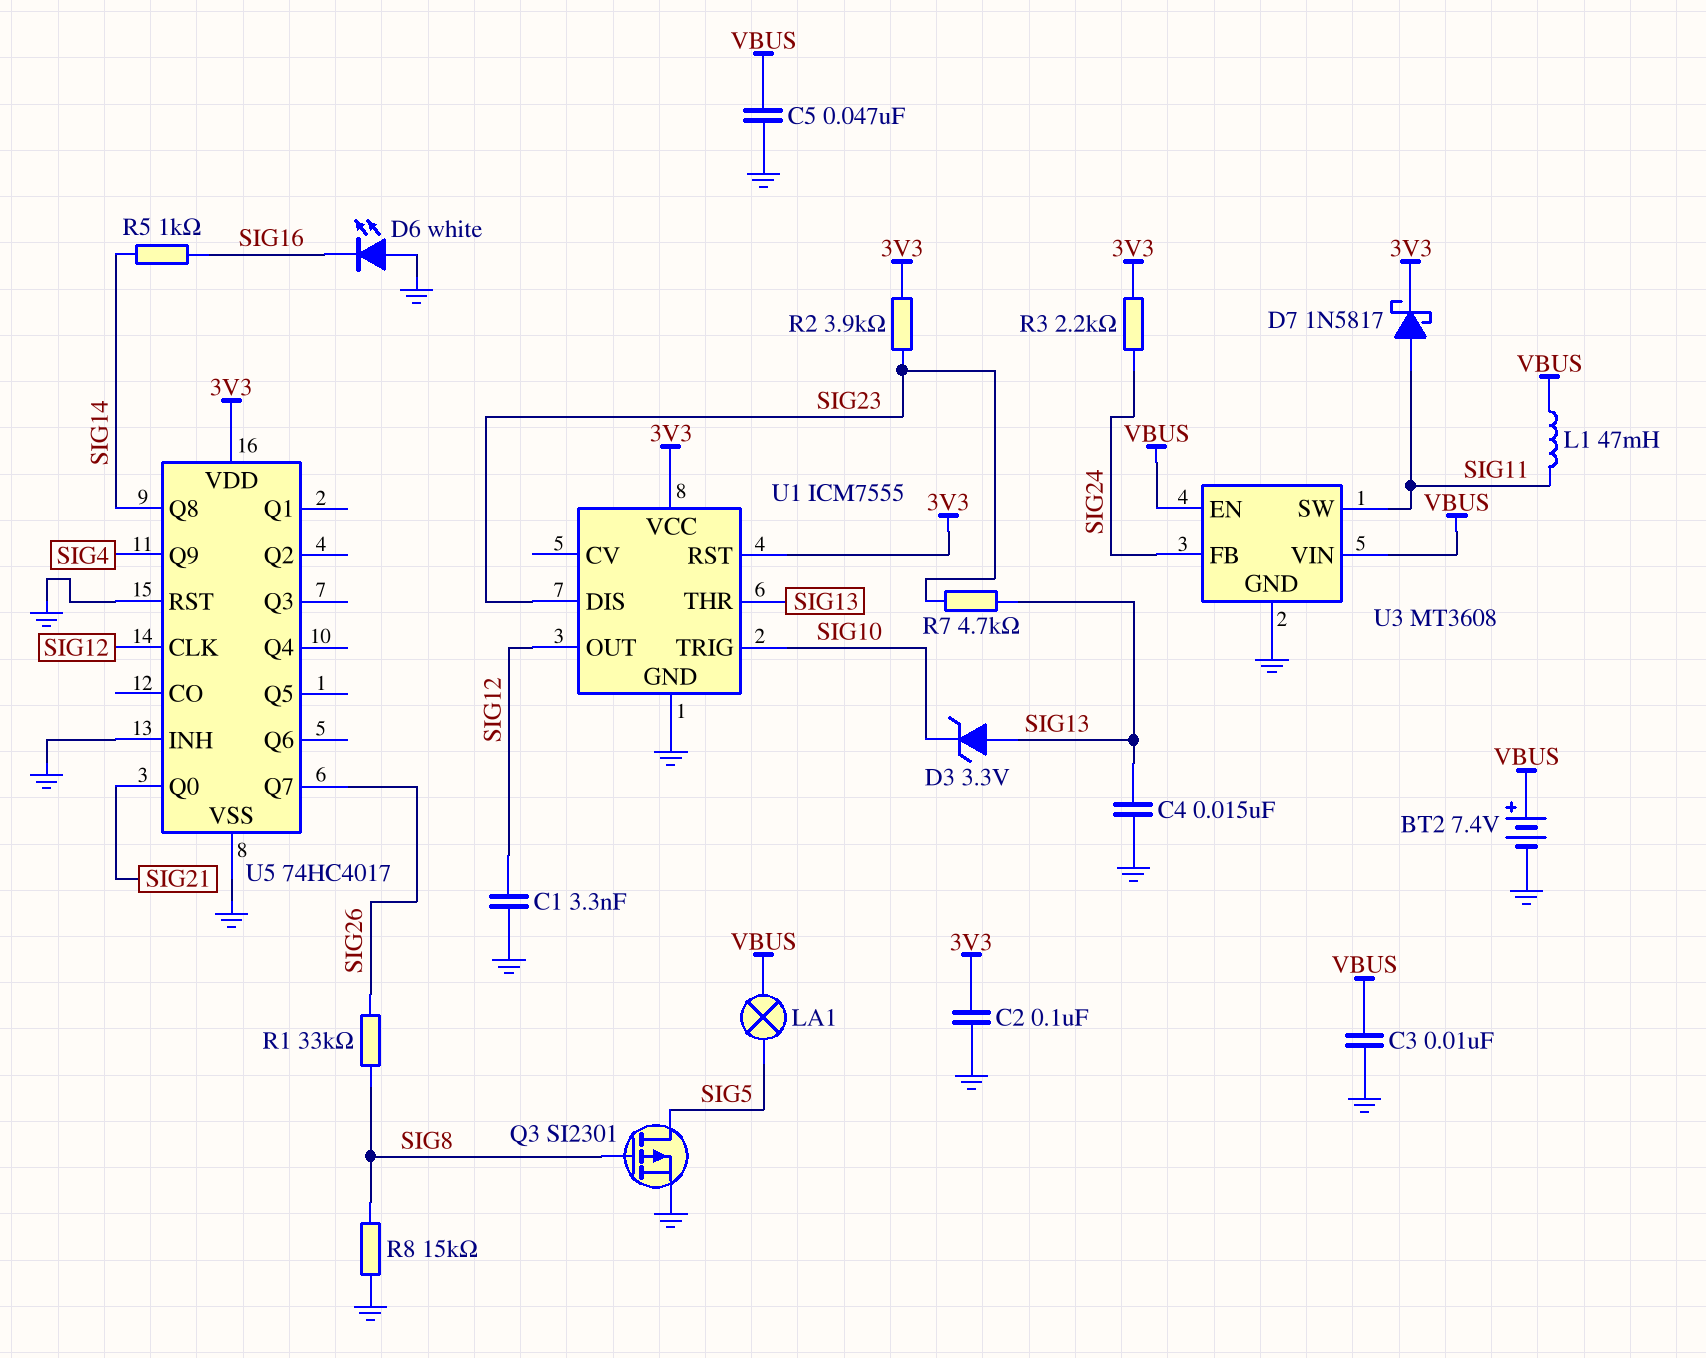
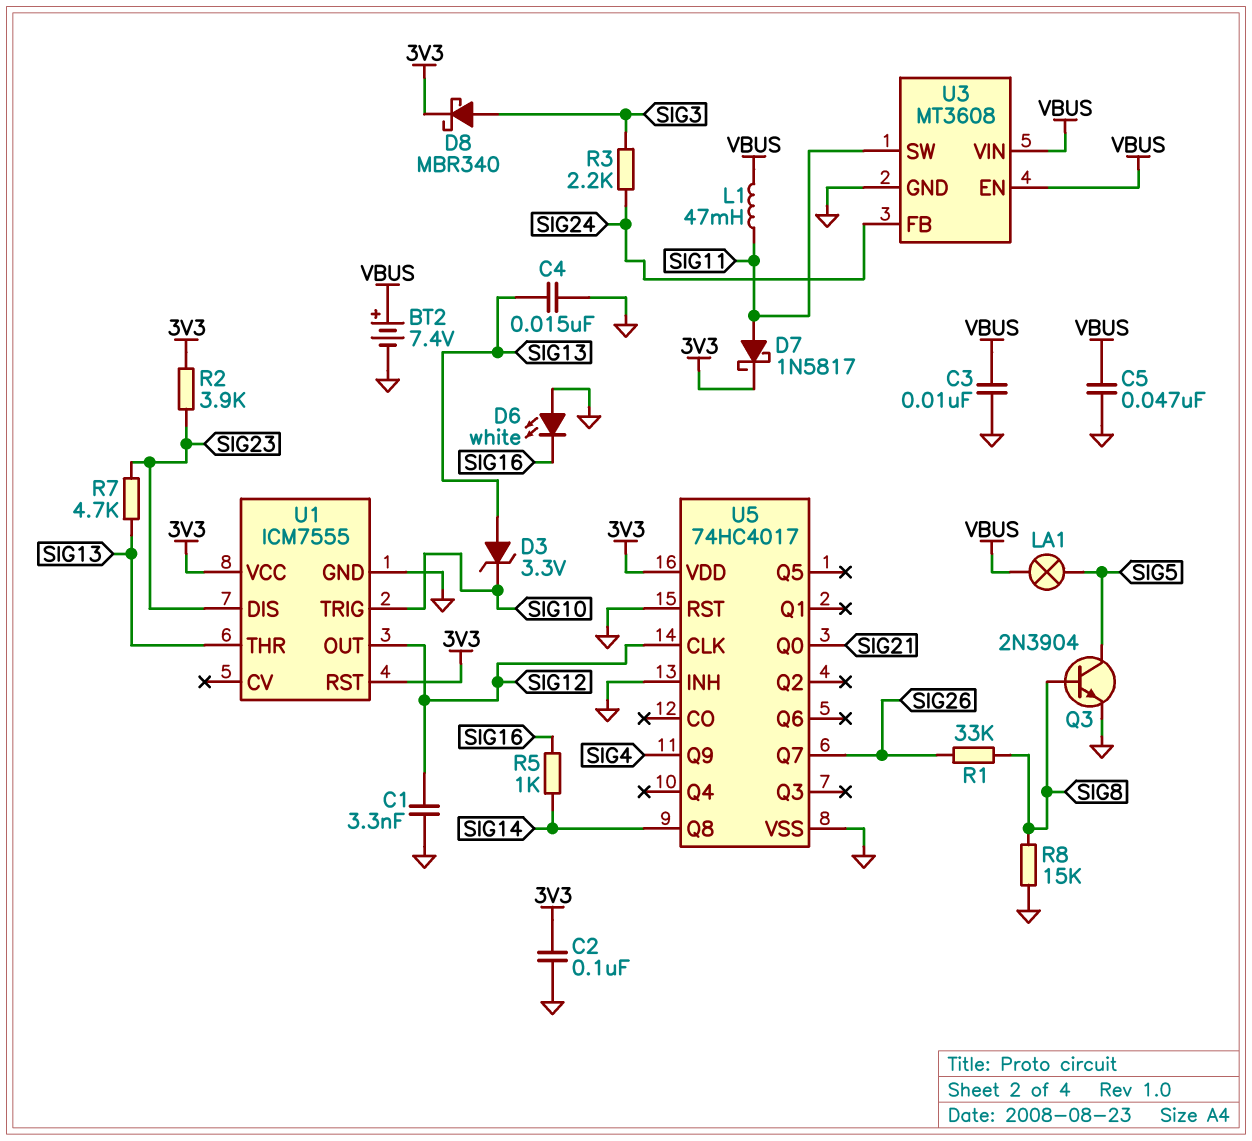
D8: none -> schottky MBR340 (A SIG3, K 3V3)
Q3: PMOS SI2301 (G SIG8, D SIG5, S GND) -> NPN 2N3904 (B SIG8, C SIG5, E GND)
R3: 2.2k (3V3, SIG24) -> 2.2k (SIG3, SIG24)

